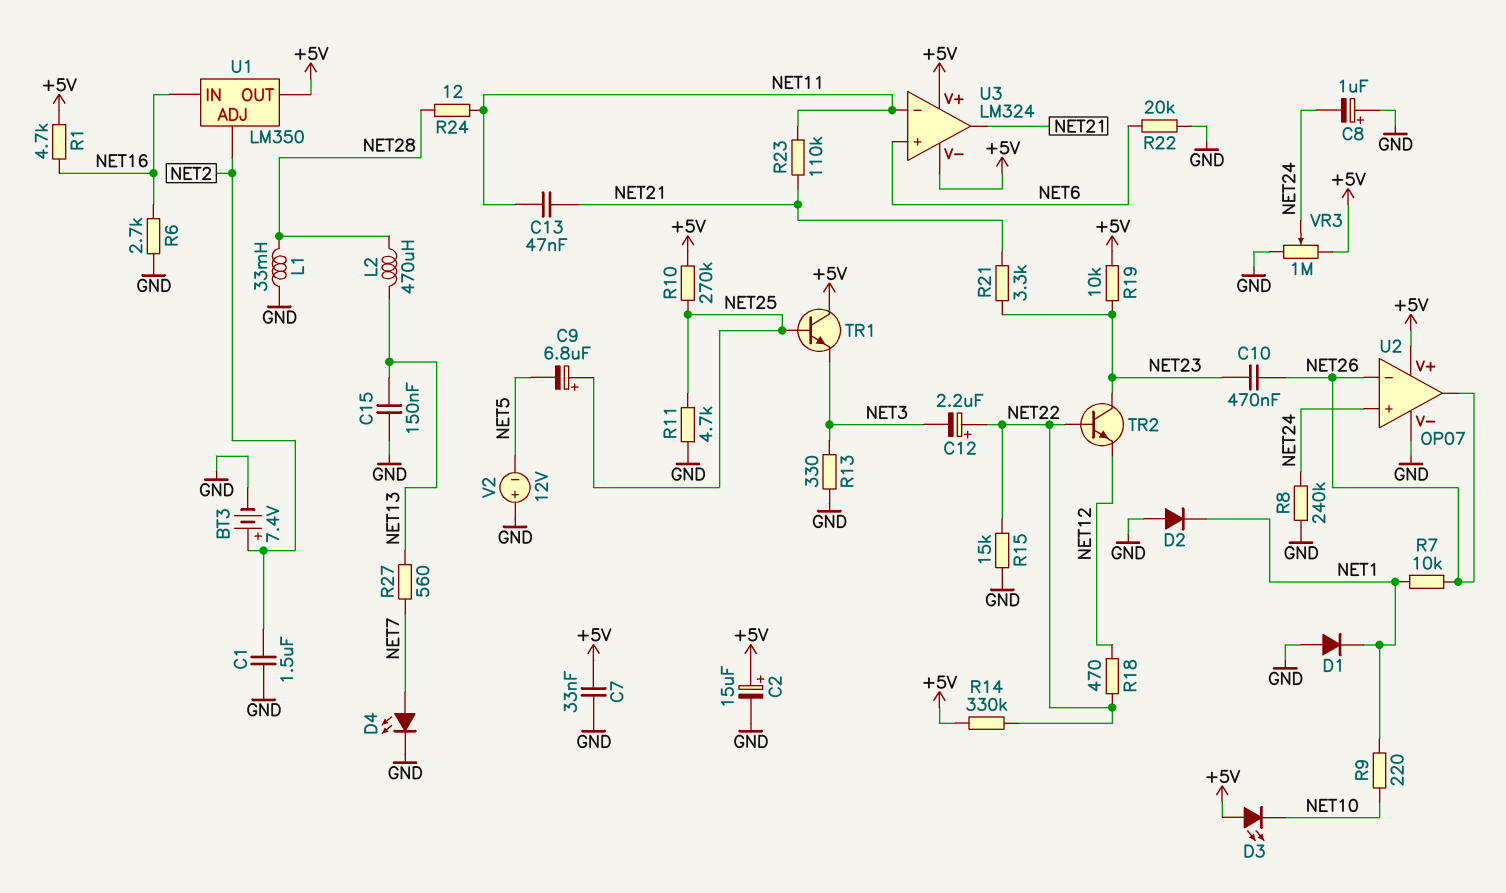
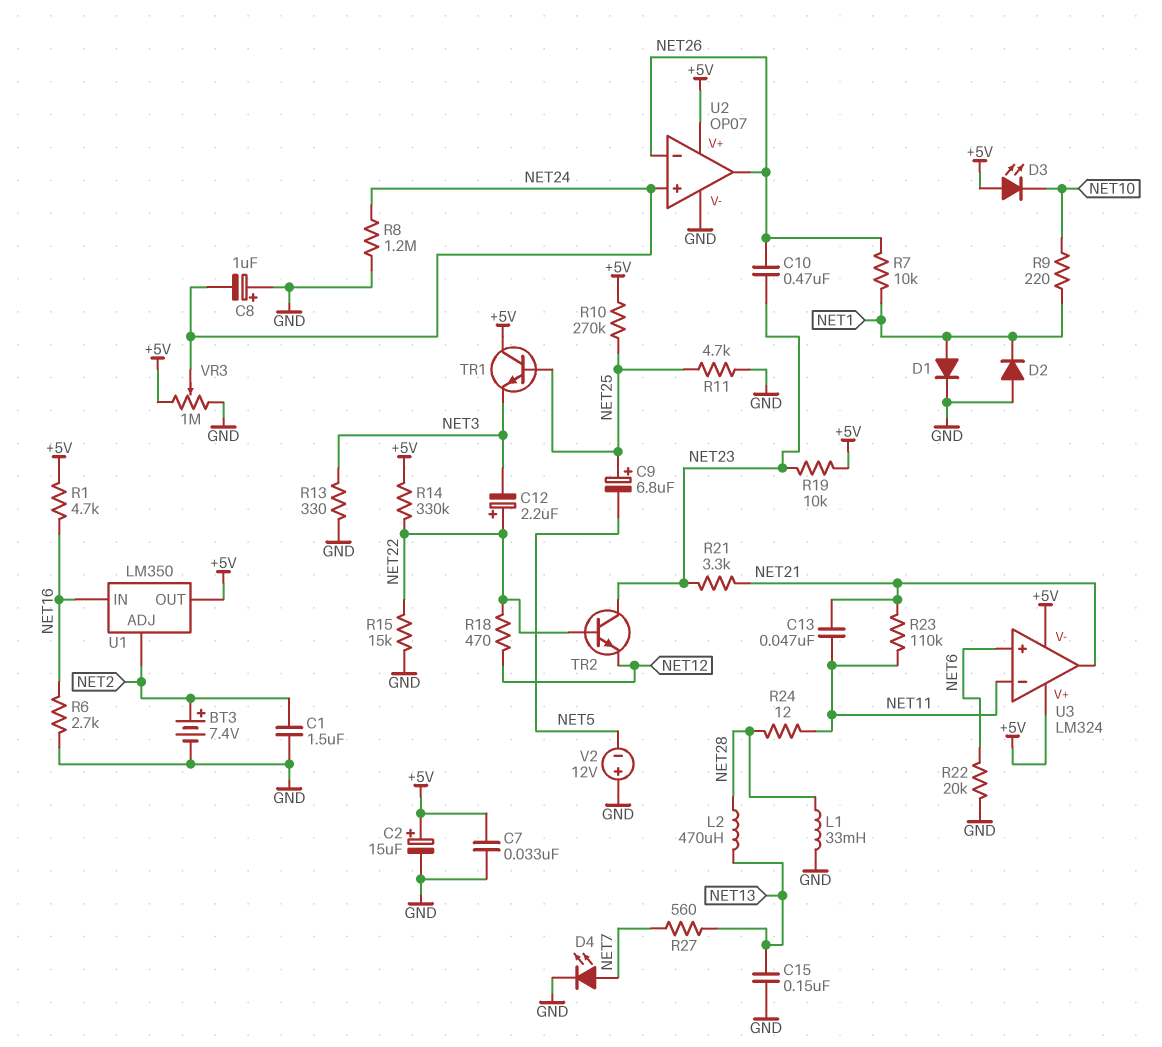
D1: diode (A GND, K NET1) -> diode (A NET1, K GND)
R8: 240k (GND, NET24) -> 1.2M (GND, NET24)

